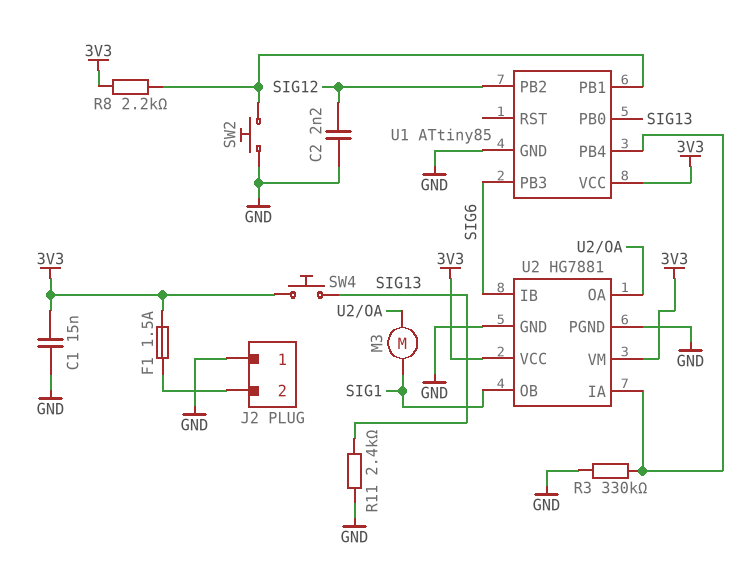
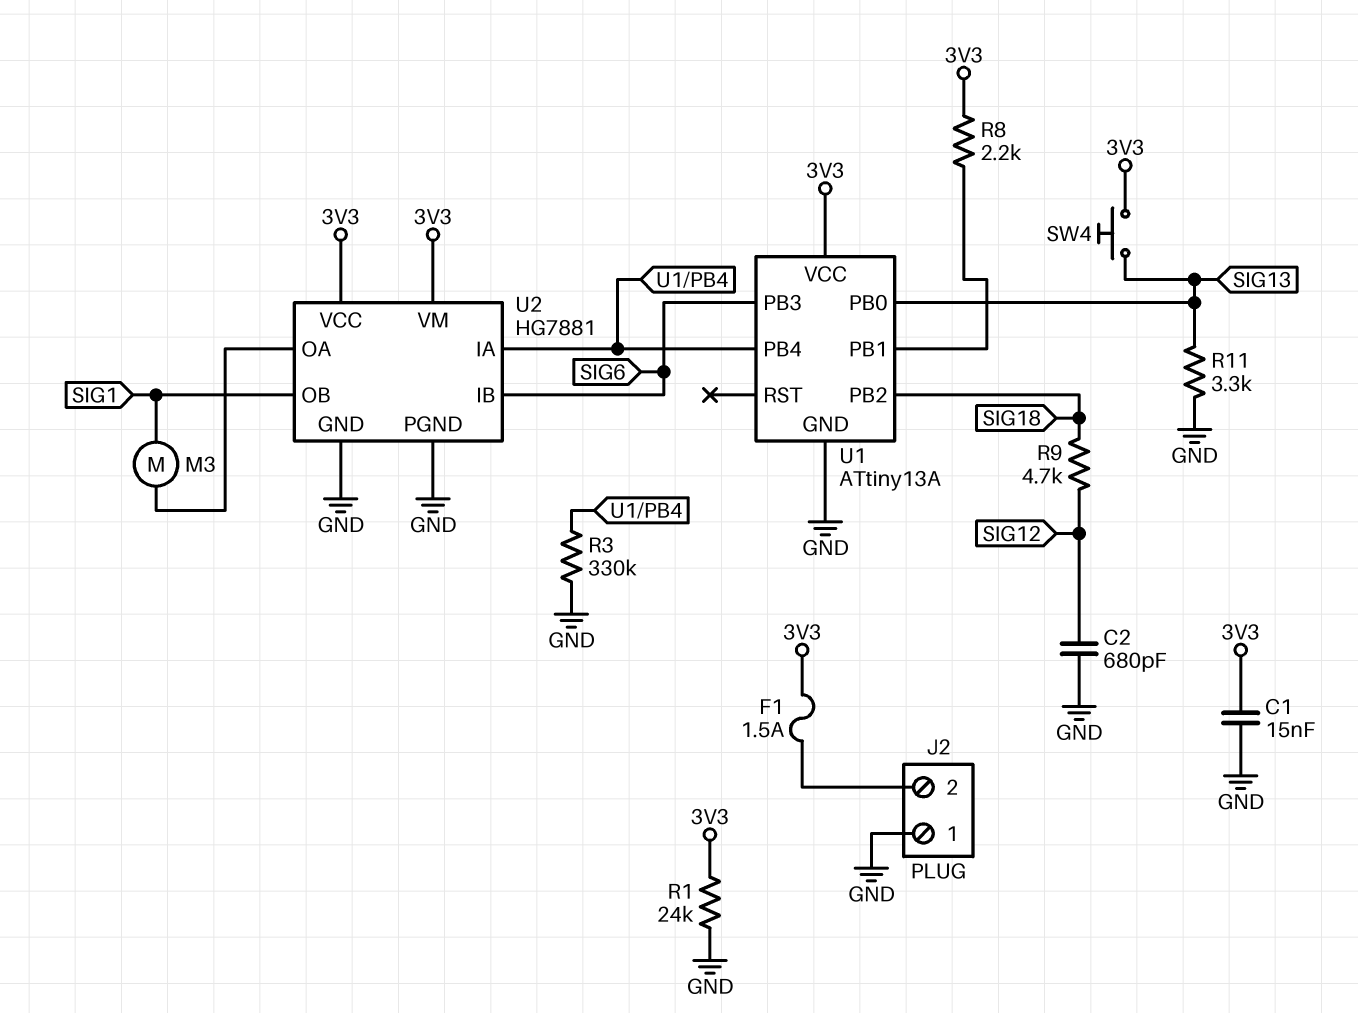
C2: 2.2nF (GND, SIG12) -> 680pF (GND, SIG12)
R1: none -> 24k (3V3, GND)
R9: none -> 4.7k (SIG12, SIG18)
R11: 2.4k (GND, SIG13) -> 3.3k (GND, SIG13)
SW2: button (GND, U1/PB1) -> none
U1: ATtiny85 -> ATtiny13A
U1 pin PB2: SIG12 -> SIG18

